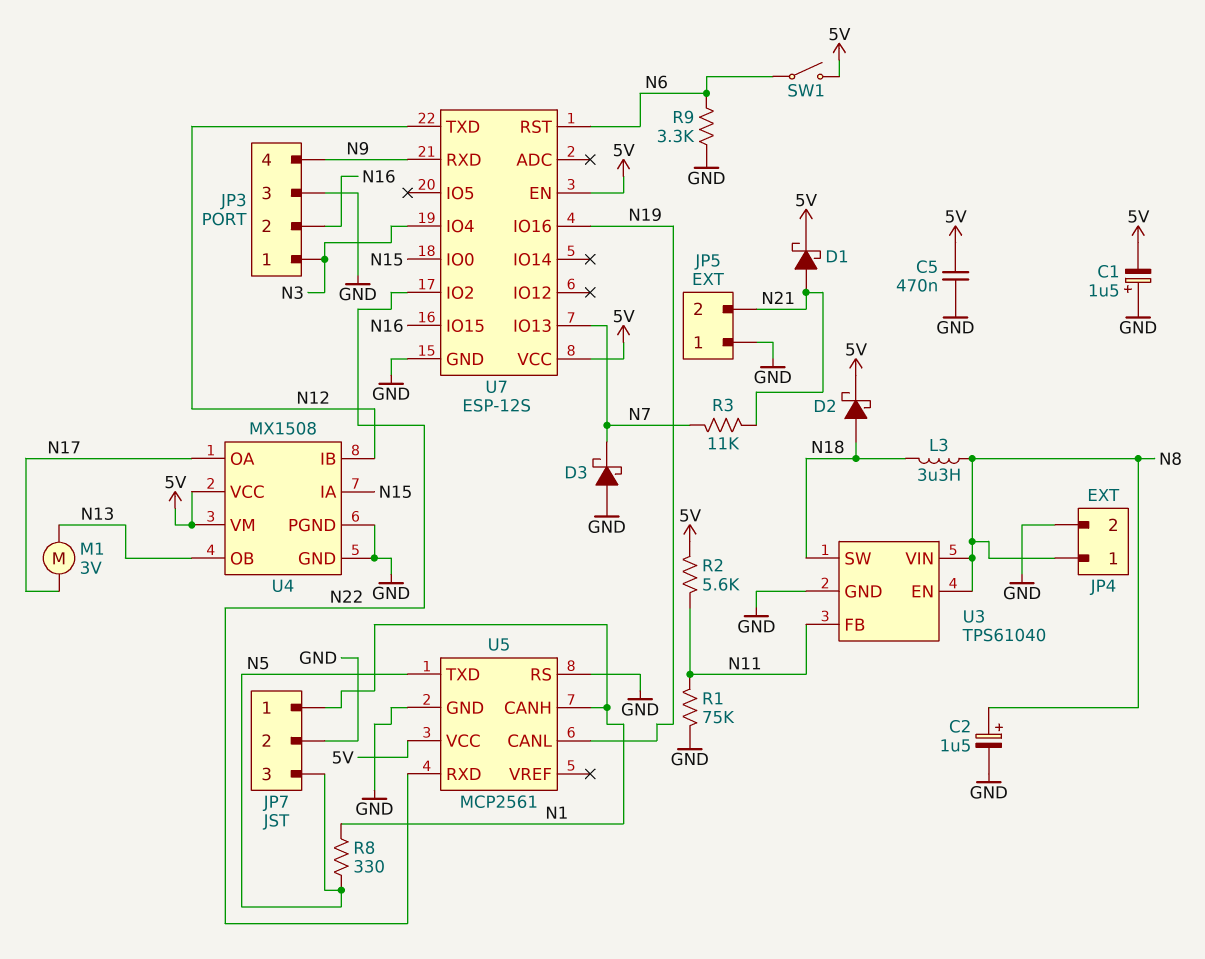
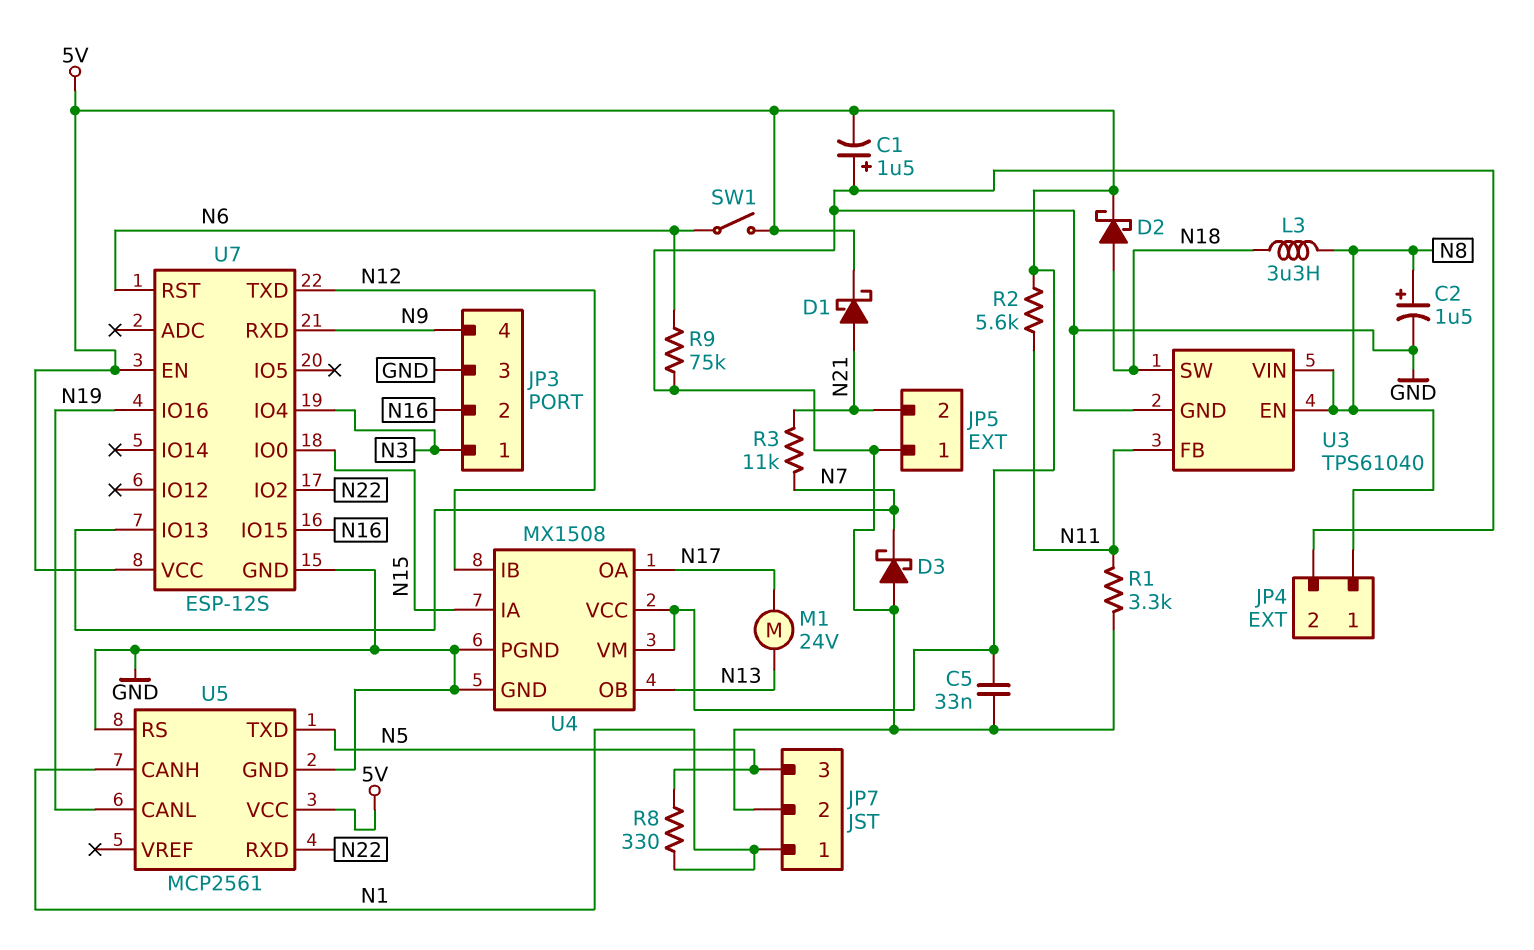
C5: 470nF (5V, GND) -> 33nF (5V, GND)
M1: motor 3V (N13, N17) -> motor 24V (N13, N17)
R1: 75k (GND, N11) -> 3.3k (GND, N11)
R9: 3.3k (GND, N6) -> 75k (GND, N6)

